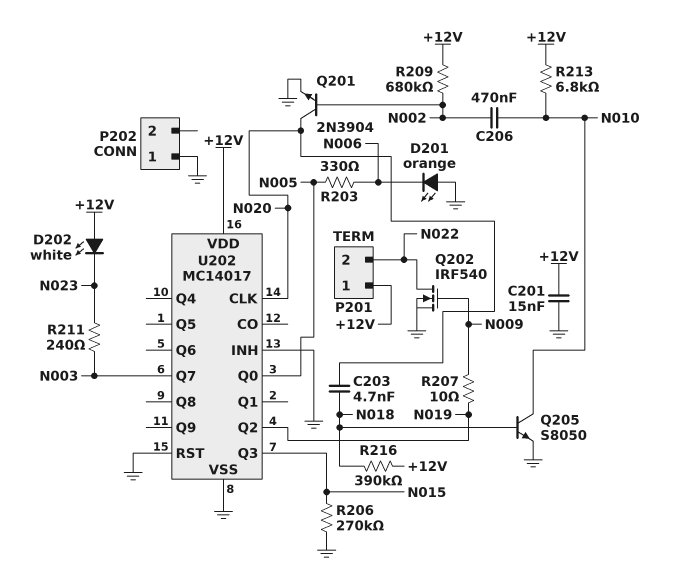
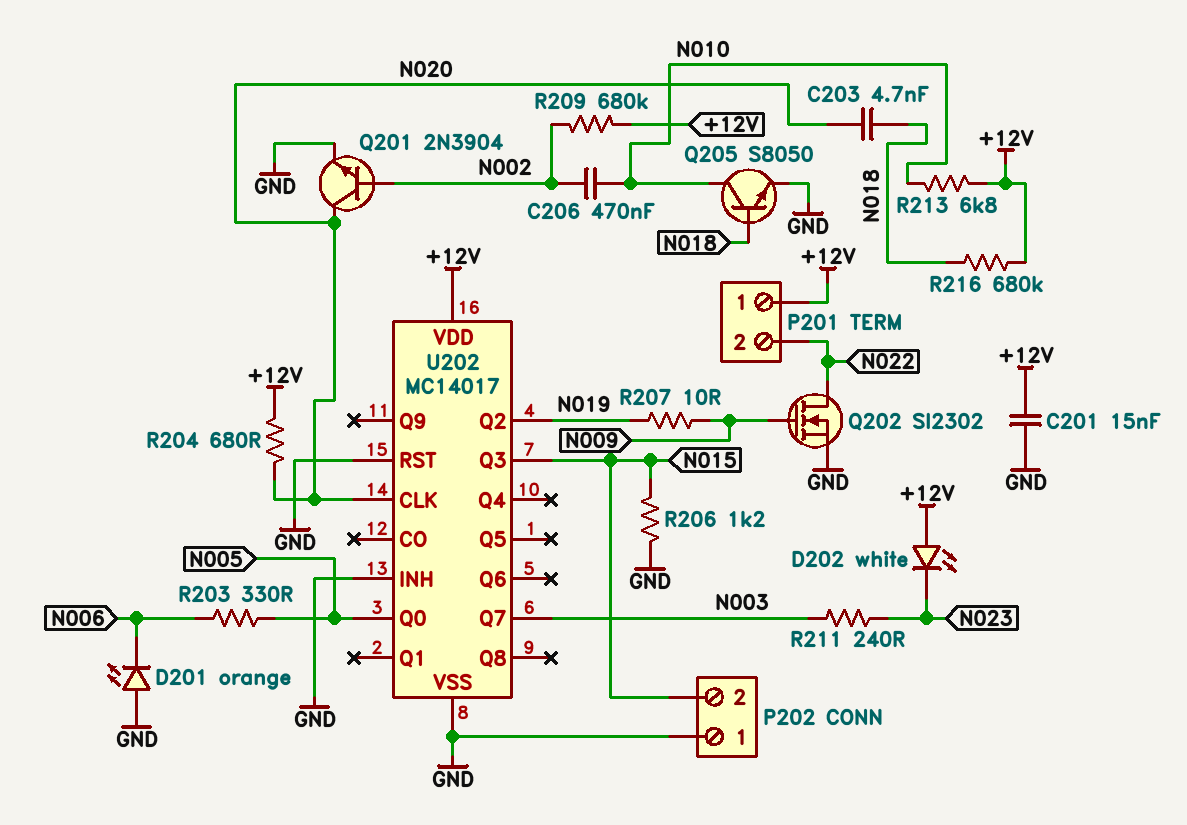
P202 pin 2: none -> N015
Q202: NMOS IRF540 (G N009, D N022, S GND) -> NMOS SI2302 (G N009, D N022, S GND)
R204: none -> 680 (+12V, N020)
R206: 270k (GND, N015) -> 1.2k (GND, N015)
R216: 390k (+12V, N018) -> 680k (+12V, N018)

